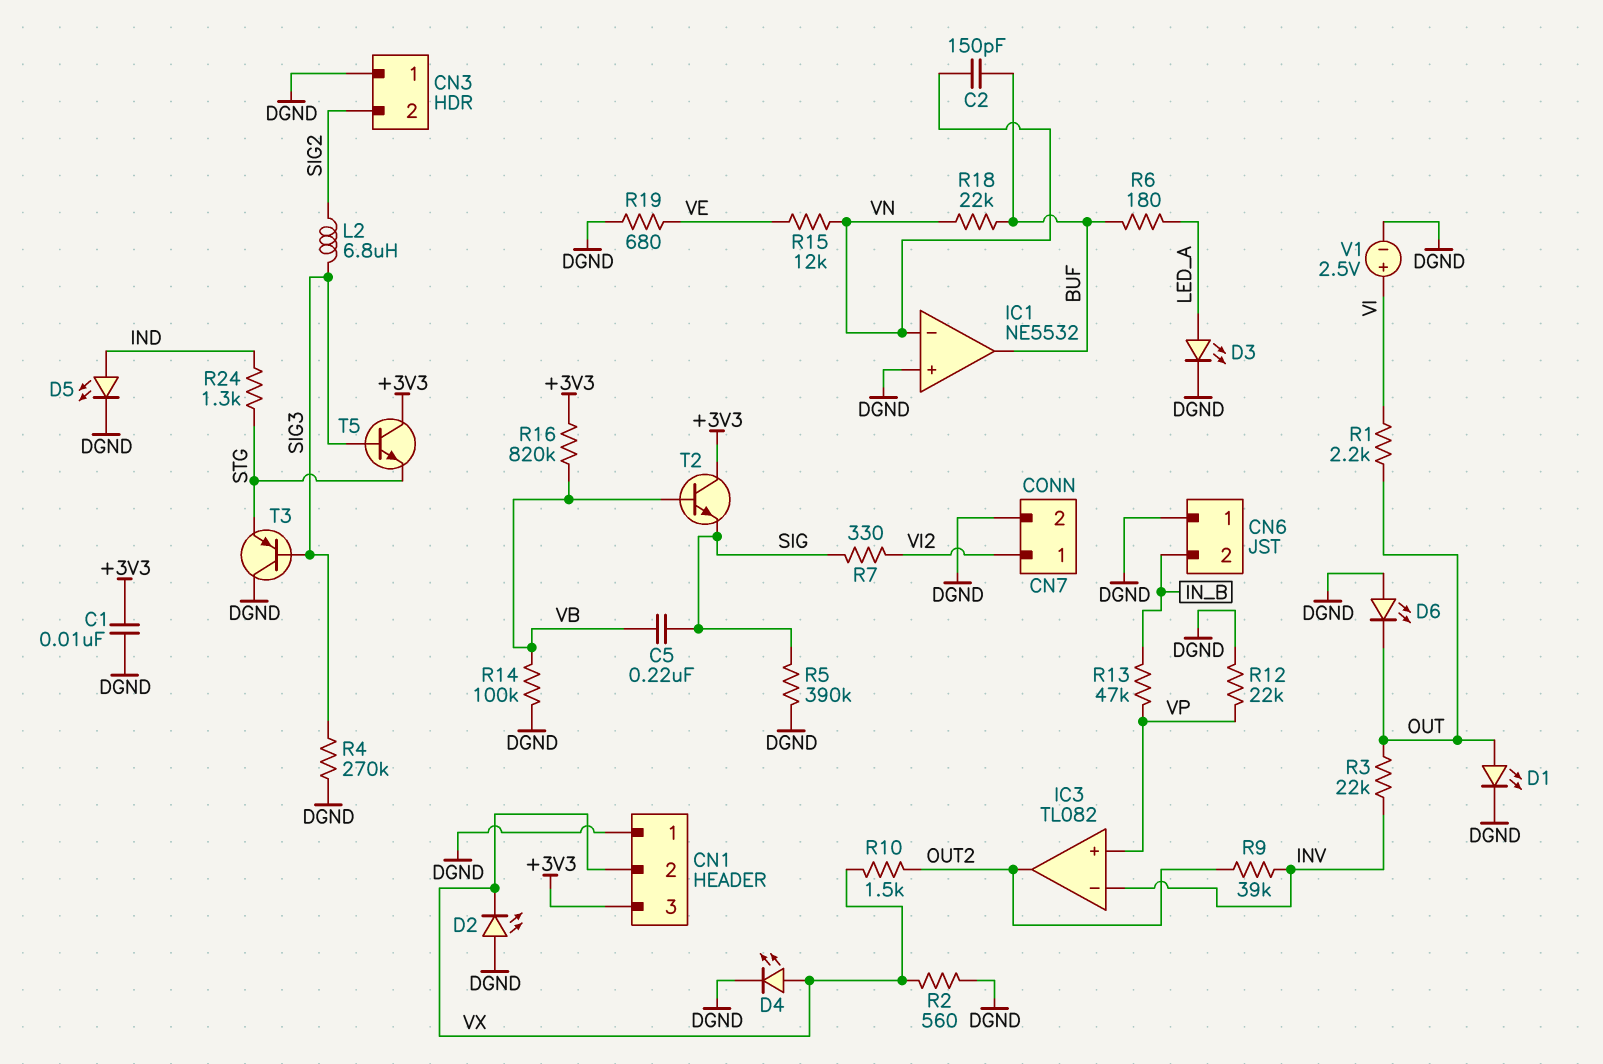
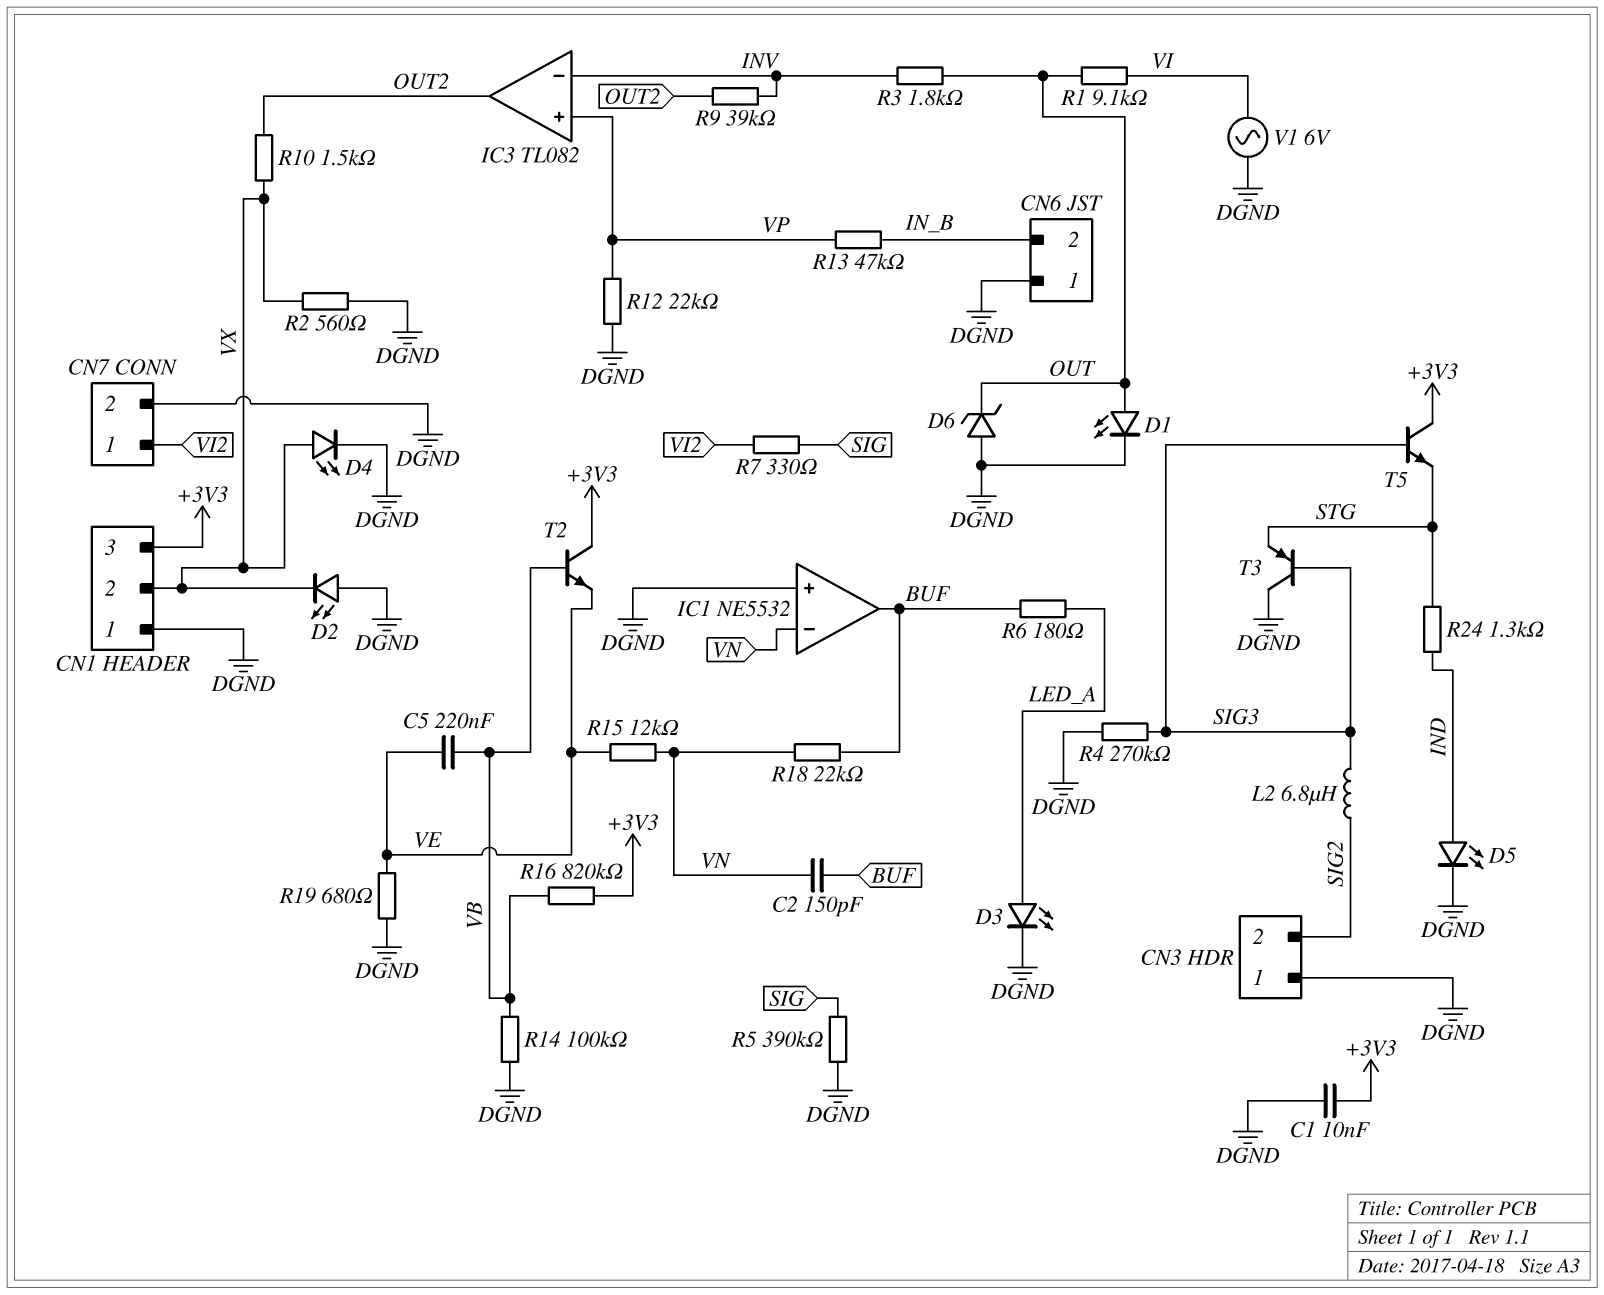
C5: 220nF (SIG, VB) -> 220nF (VB, VE)
D6: LED (A DGND, K OUT) -> zener (A DGND, K OUT)
R1: 2.2k (OUT, VI) -> 9.1k (OUT, VI)
R3: 22k (INV, OUT) -> 1.8k (INV, OUT)
T2: NPN (B VB, C +3V3, E SIG) -> NPN (B VB, C +3V3, E VE)
V1: 2.5V (plus VI, minus DGND) -> AC 6V (DGND, VI)

